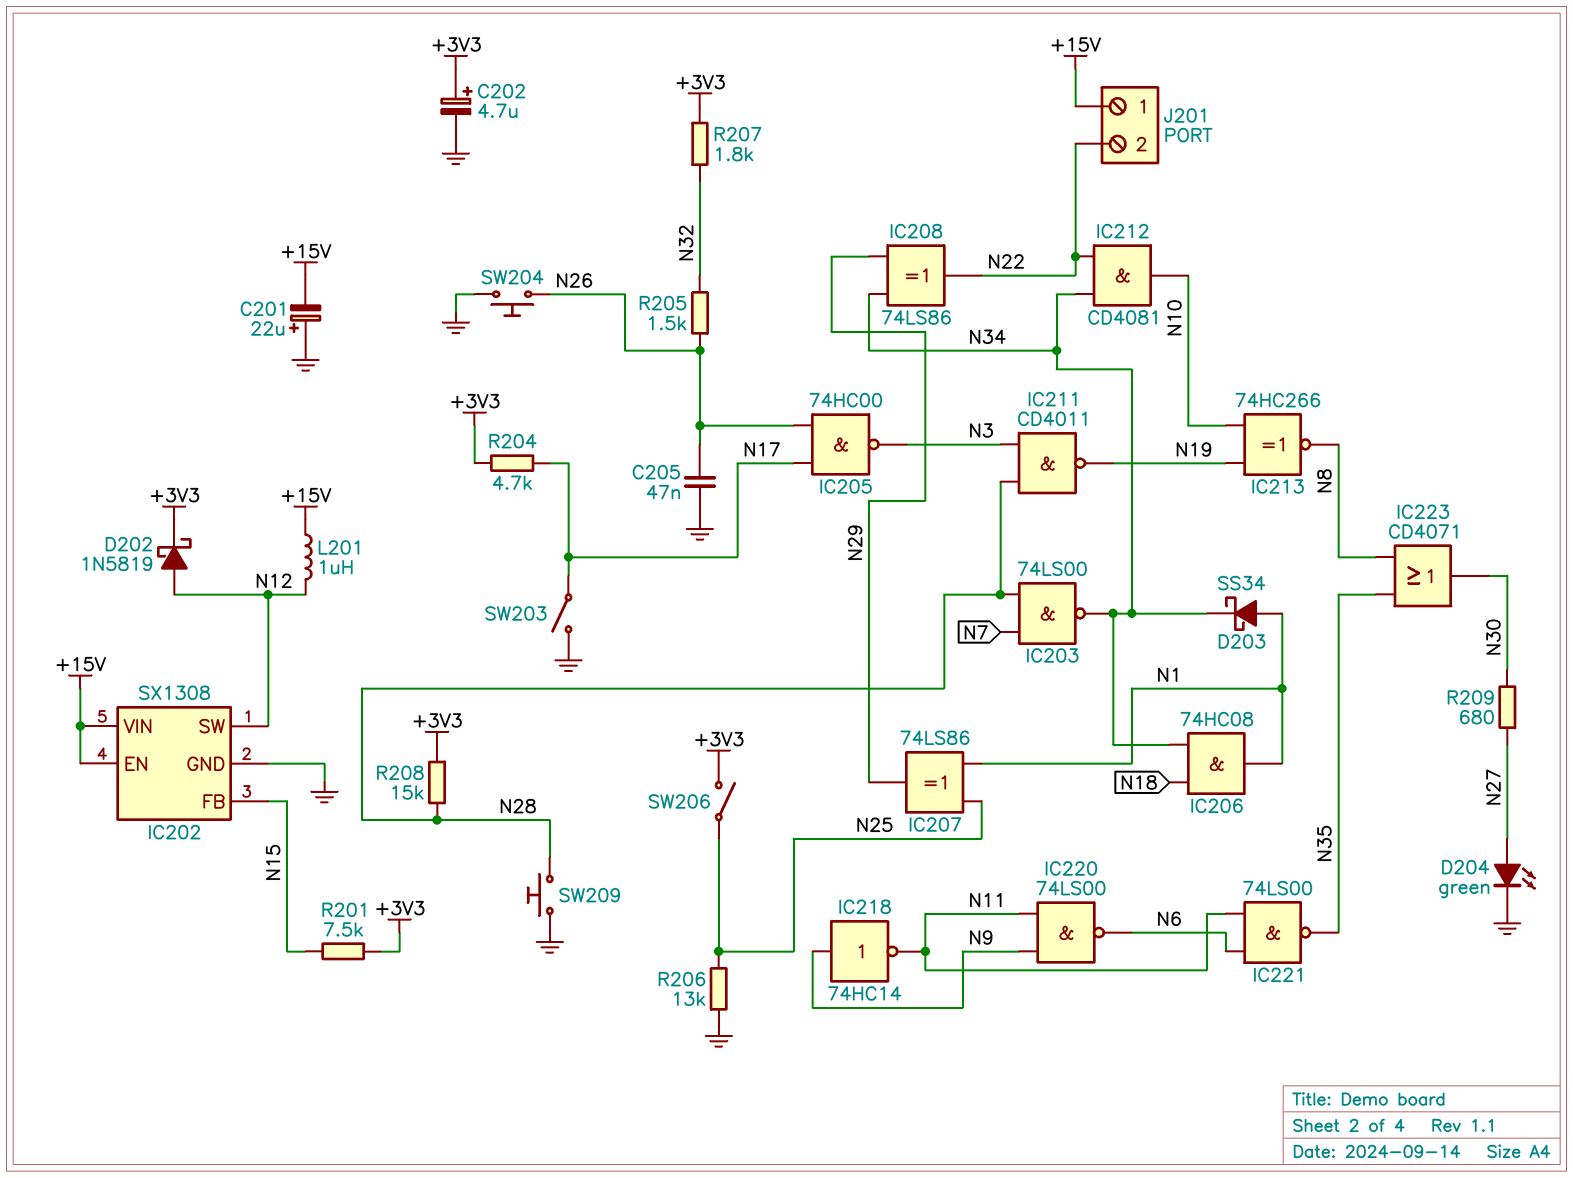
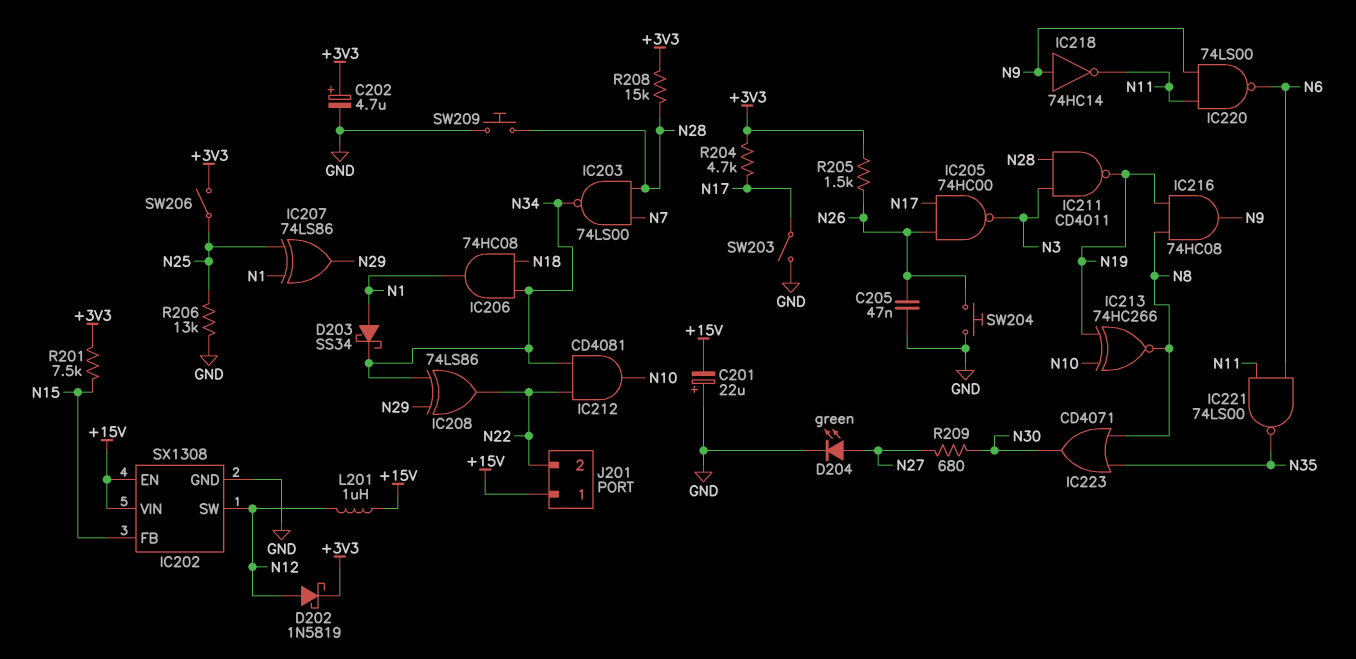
IC216: none -> AND 74HC08 (in N8, in N19, out N9)
R205: 1.5k (N26, N32) -> 1.5k (+3V3, N26)
R207: 1.8k (+3V3, N32) -> none

